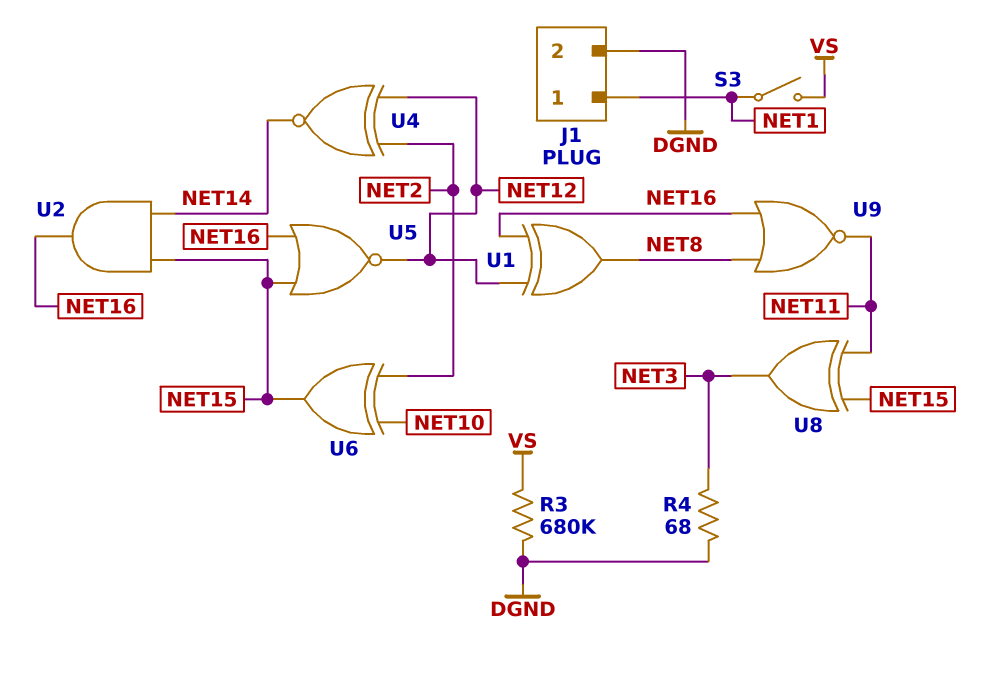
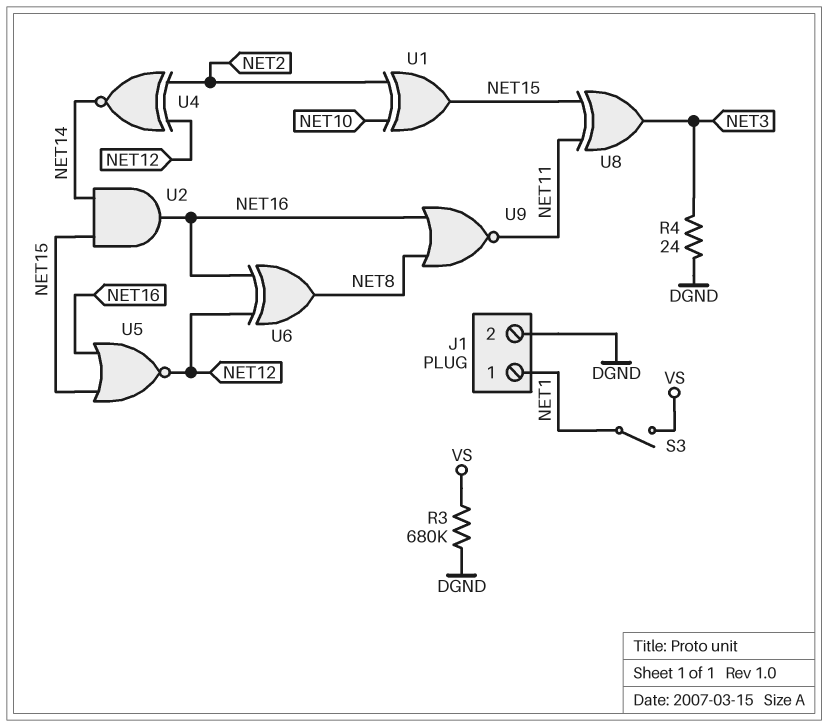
R4: 68 (DGND, NET3) -> 24 (DGND, NET3)
U1: XOR (in NET12, in NET16, out NET8) -> XOR (in NET2, in NET10, out NET15)
U6: XOR (in NET2, in NET10, out NET15) -> XOR (in NET12, in NET16, out NET8)

